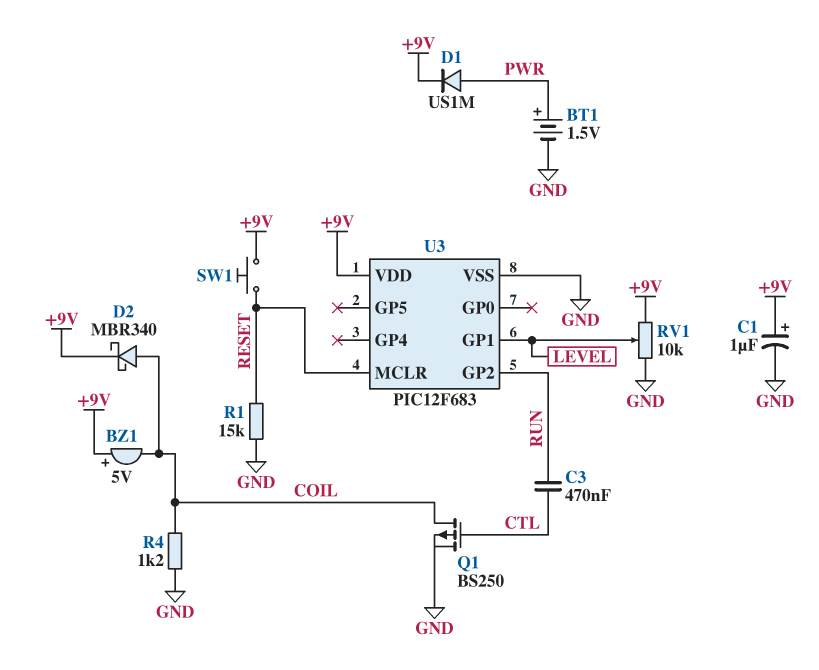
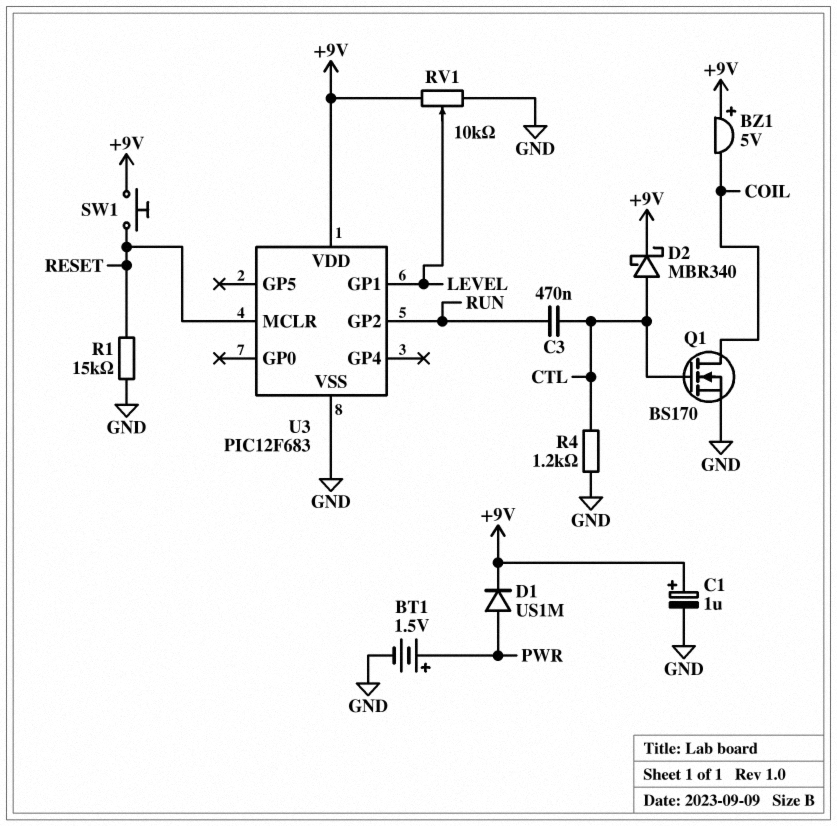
D2: schottky MBR340 (A COIL, K +9V) -> schottky MBR340 (A CTL, K +9V)
Q1: PMOS BS250 (G CTL, D COIL, S GND) -> NMOS BS170 (G CTL, D COIL, S GND)
R4: 1.2k (COIL, GND) -> 1.2k (CTL, GND)

